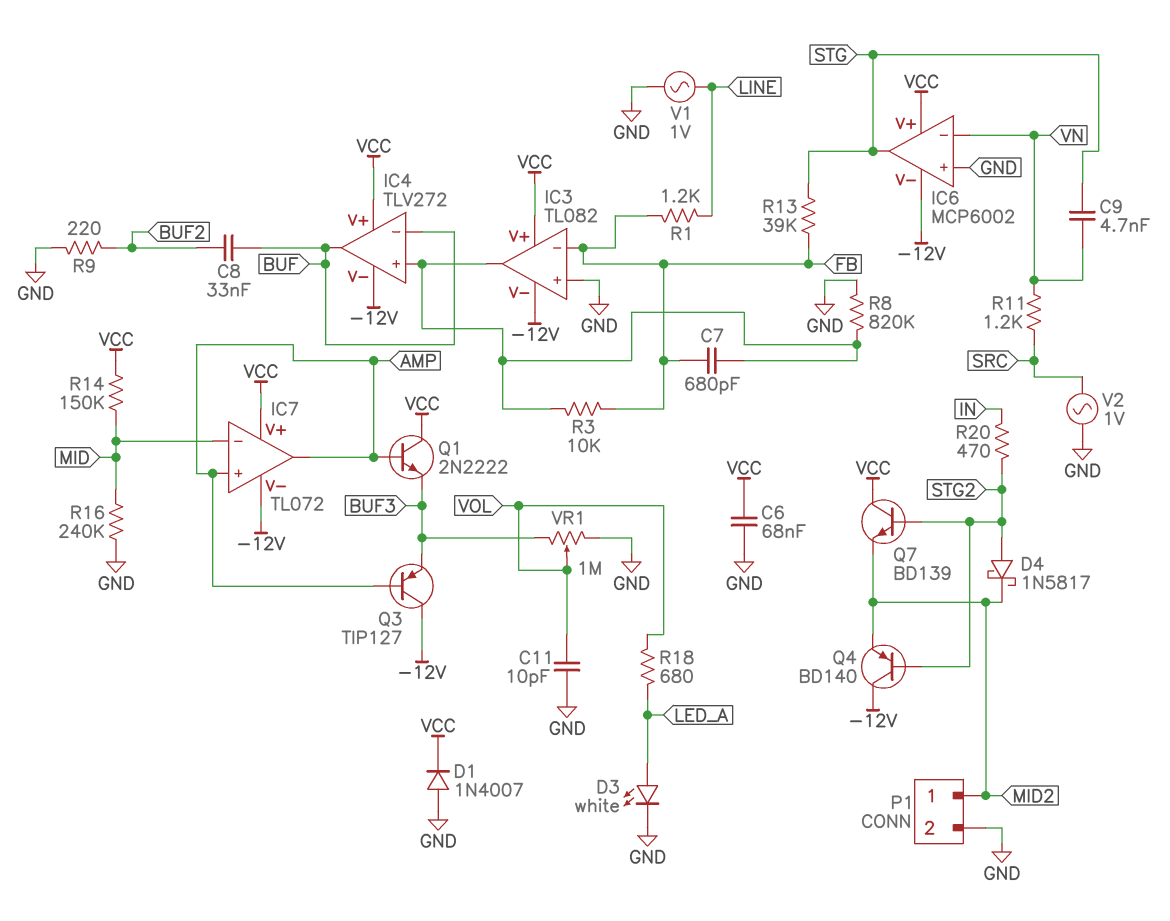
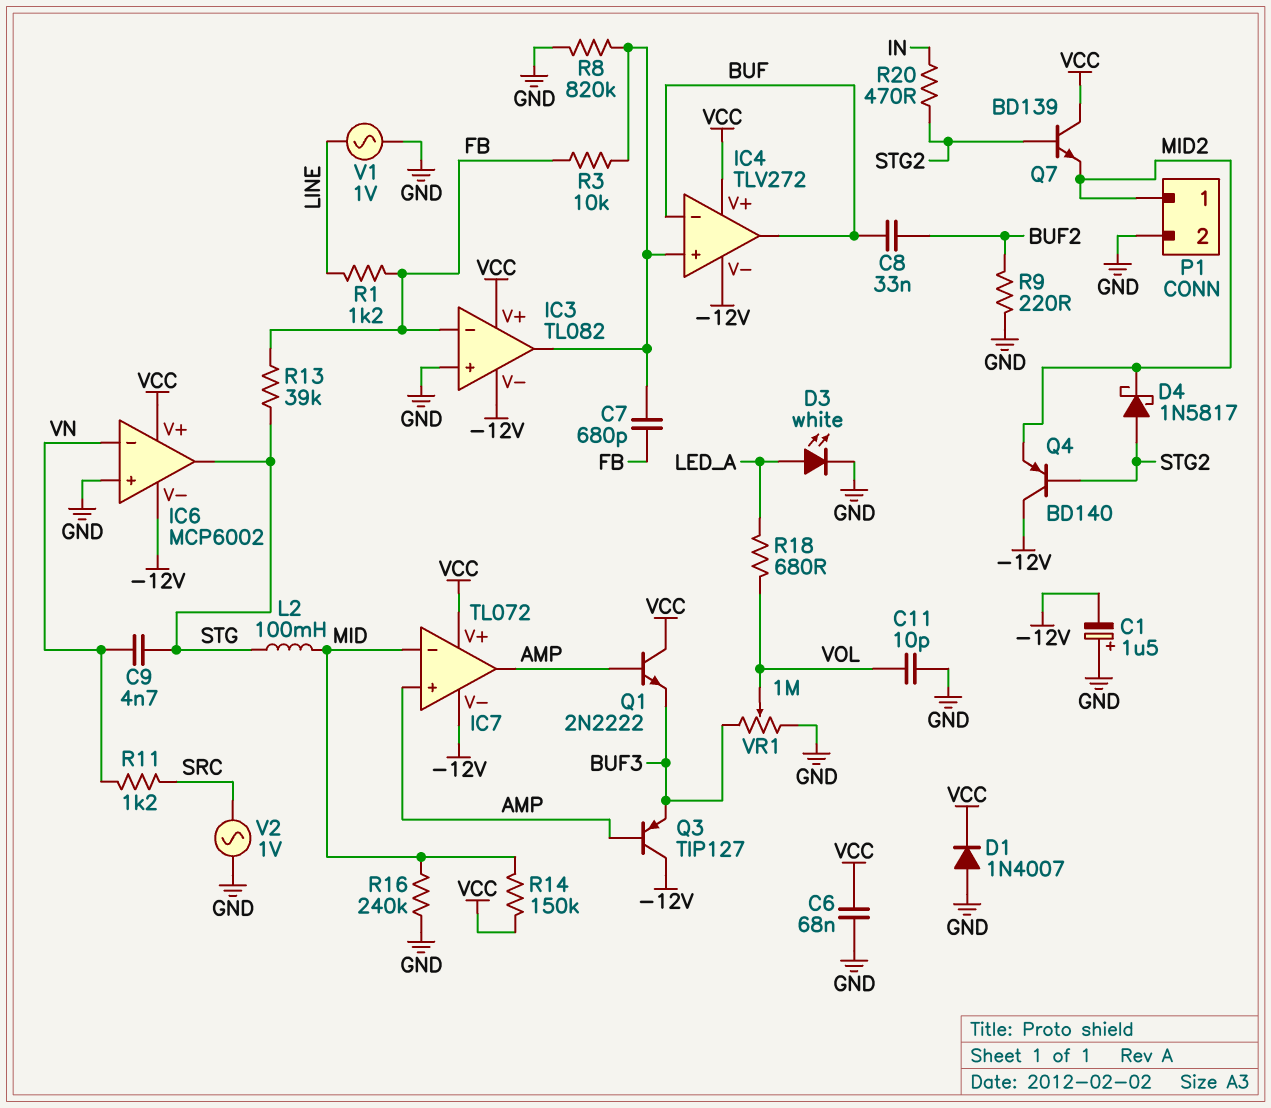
C1: none -> 1.5uF (plus GND, minus -12V)
L2: none -> 100mH (MID, STG)

